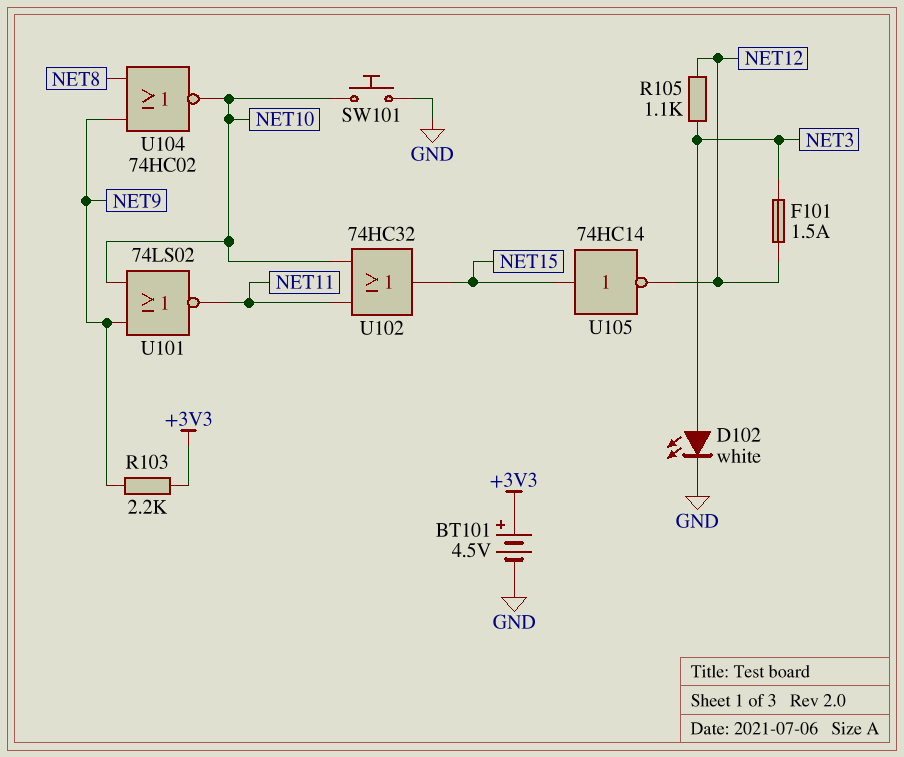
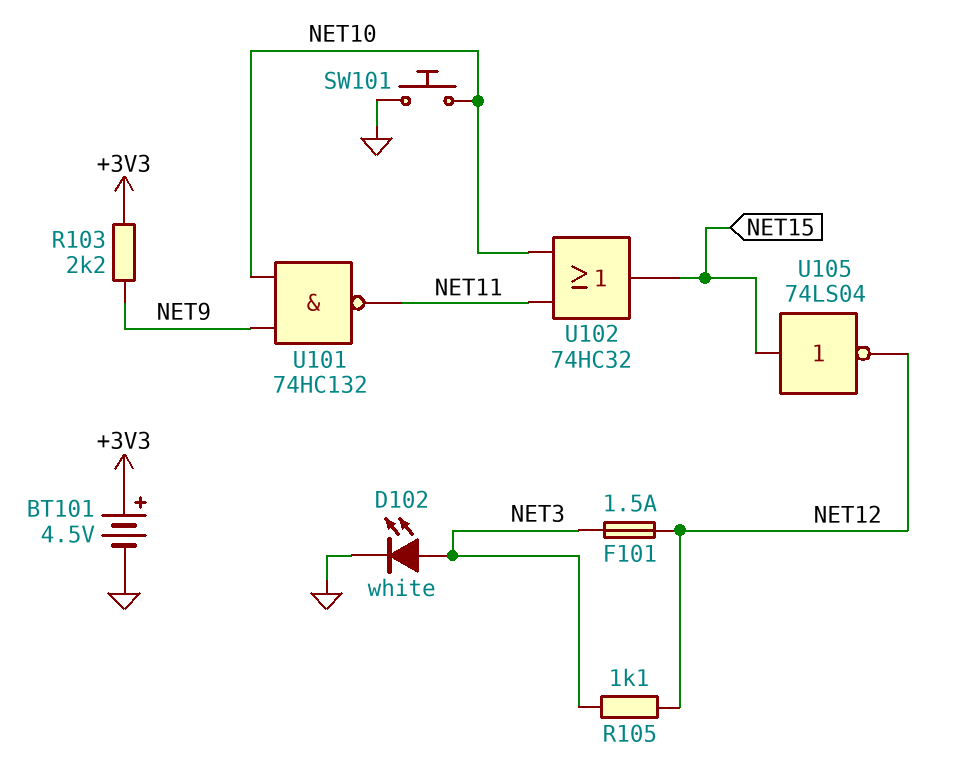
U101: NOR 74LS02 (in NET9, in NET10, out NET11) -> NAND 74HC132 (in NET9, in NET10, out NET11)
U104: NOR 74HC02 (in NET8, in NET9, out NET10) -> none
U105: NOT 74HC14 (in NET15, out NET12) -> NOT 74LS04 (in NET15, out NET12)

